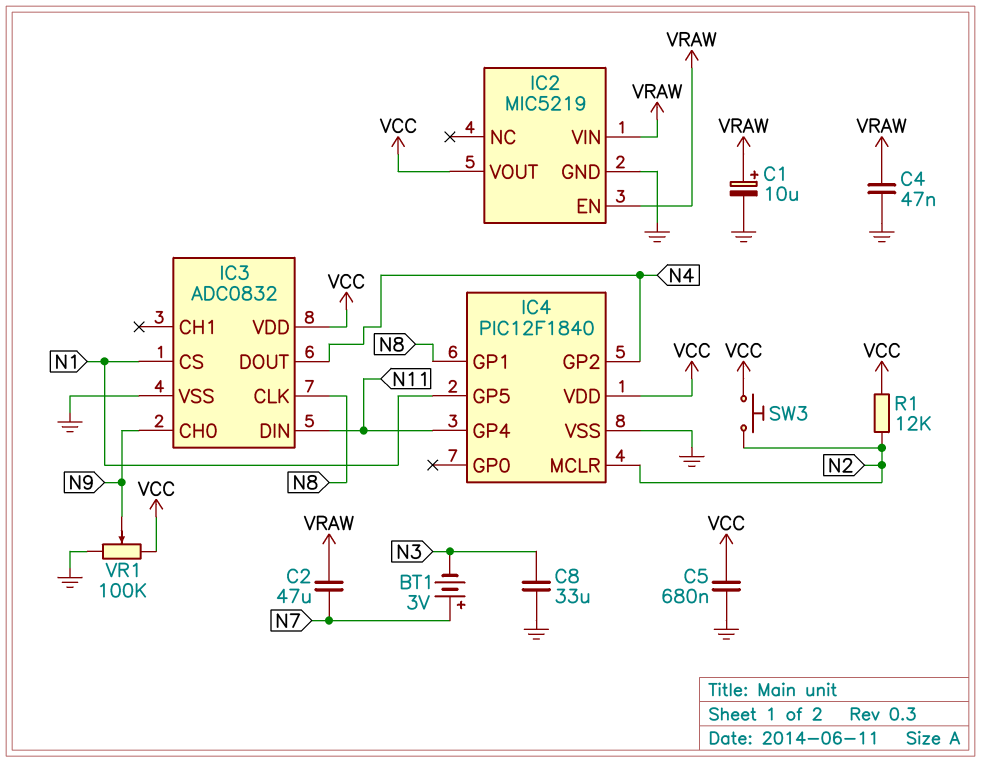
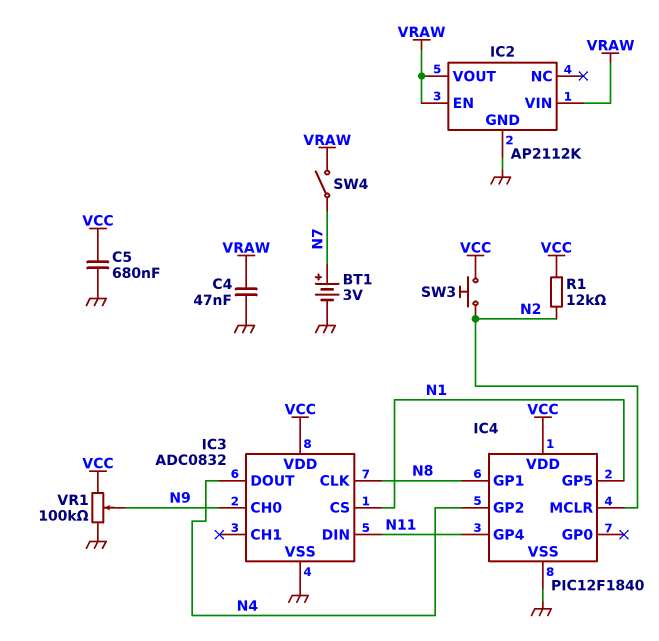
BT1: 3V (plus N7, minus N3) -> 3V (plus N7, minus GND)
C1: 10uF (plus VRAW, minus GND) -> none
C2: 47uF (N7, VRAW) -> none
C8: 33uF (GND, N3) -> none
IC2: MIC5219 -> AP2112K
IC2 pin VOUT: VCC -> VRAW
SW4: none -> switch (N7, VRAW)

